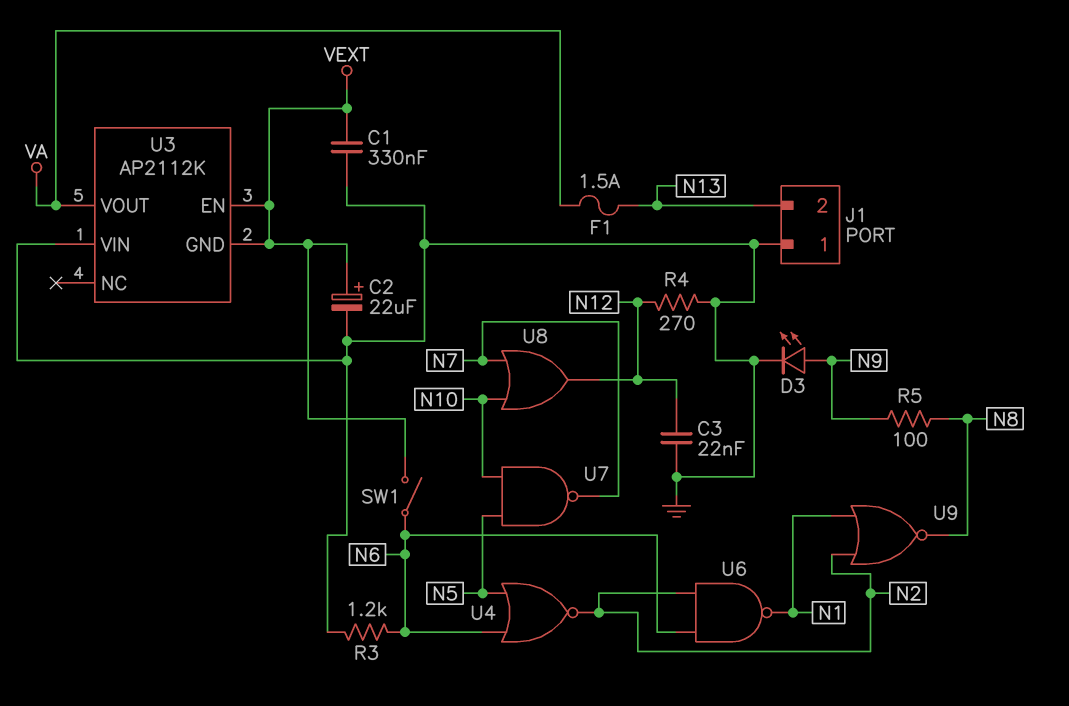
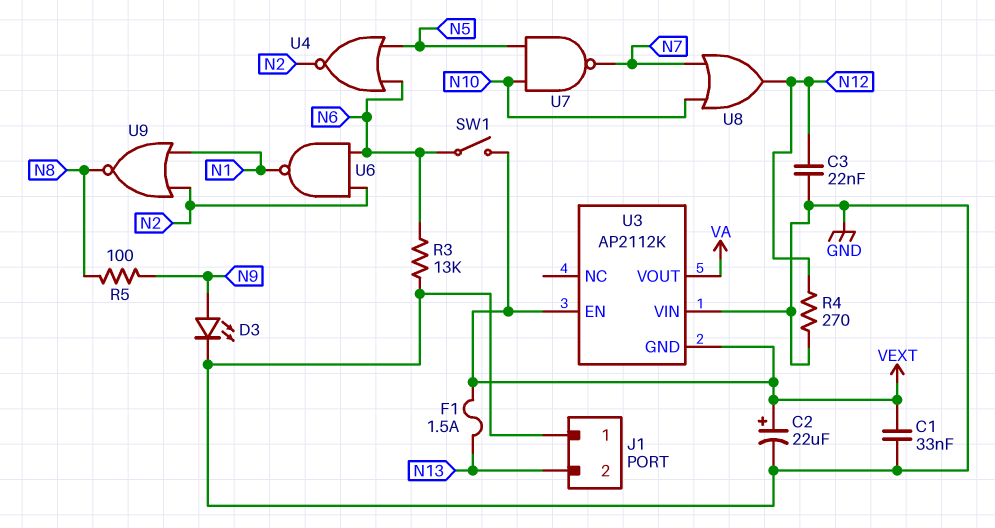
C1: 330nF (GND, VEXT) -> 33nF (GND, VEXT)
F1: 1.5A (N13, VA) -> 1.5A (N13, VEXT)
R3: 1.2k (GND, N6) -> 13k (GND, N6)

